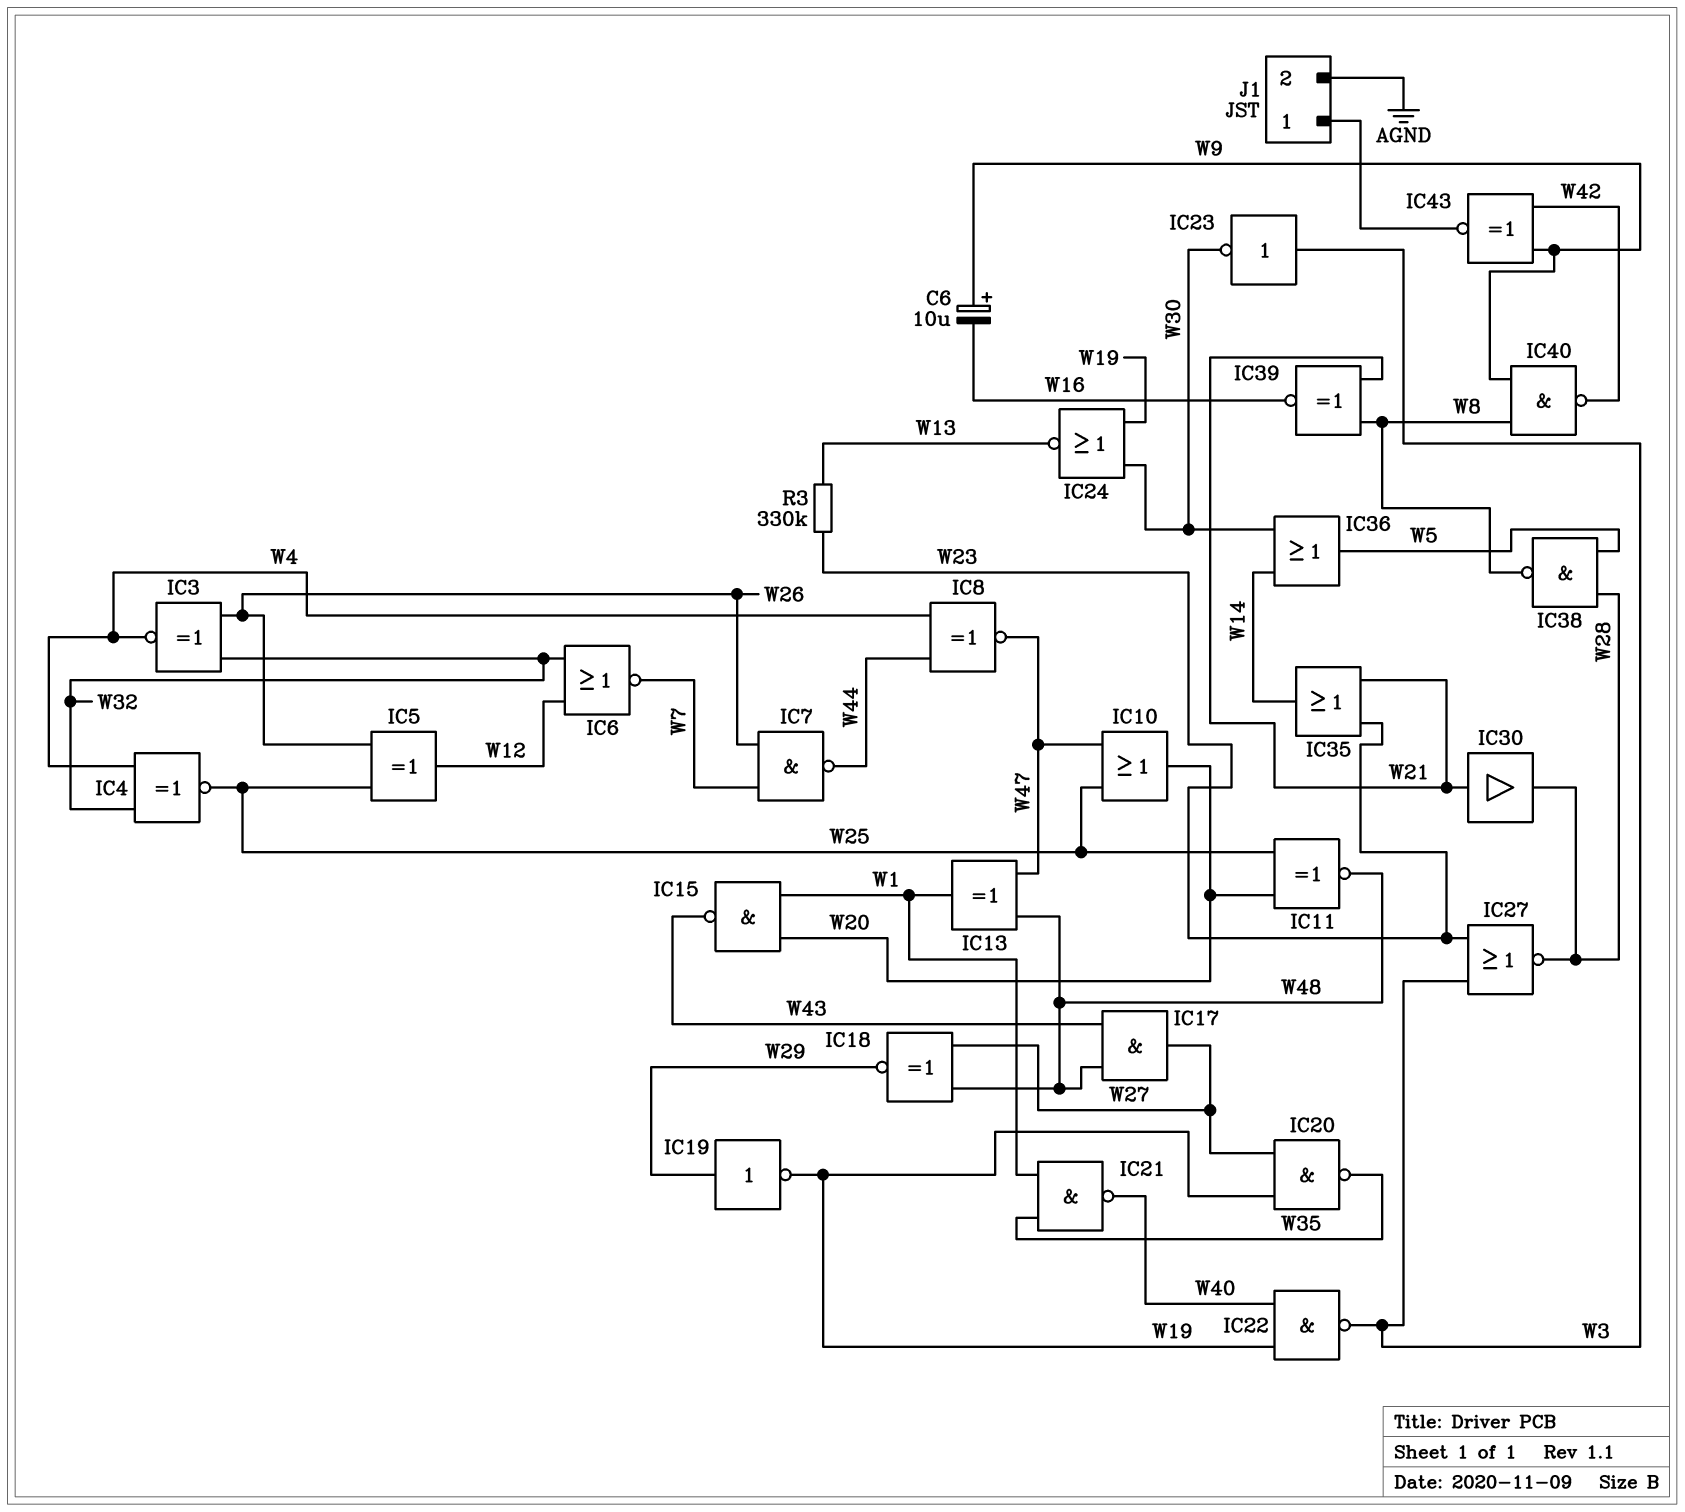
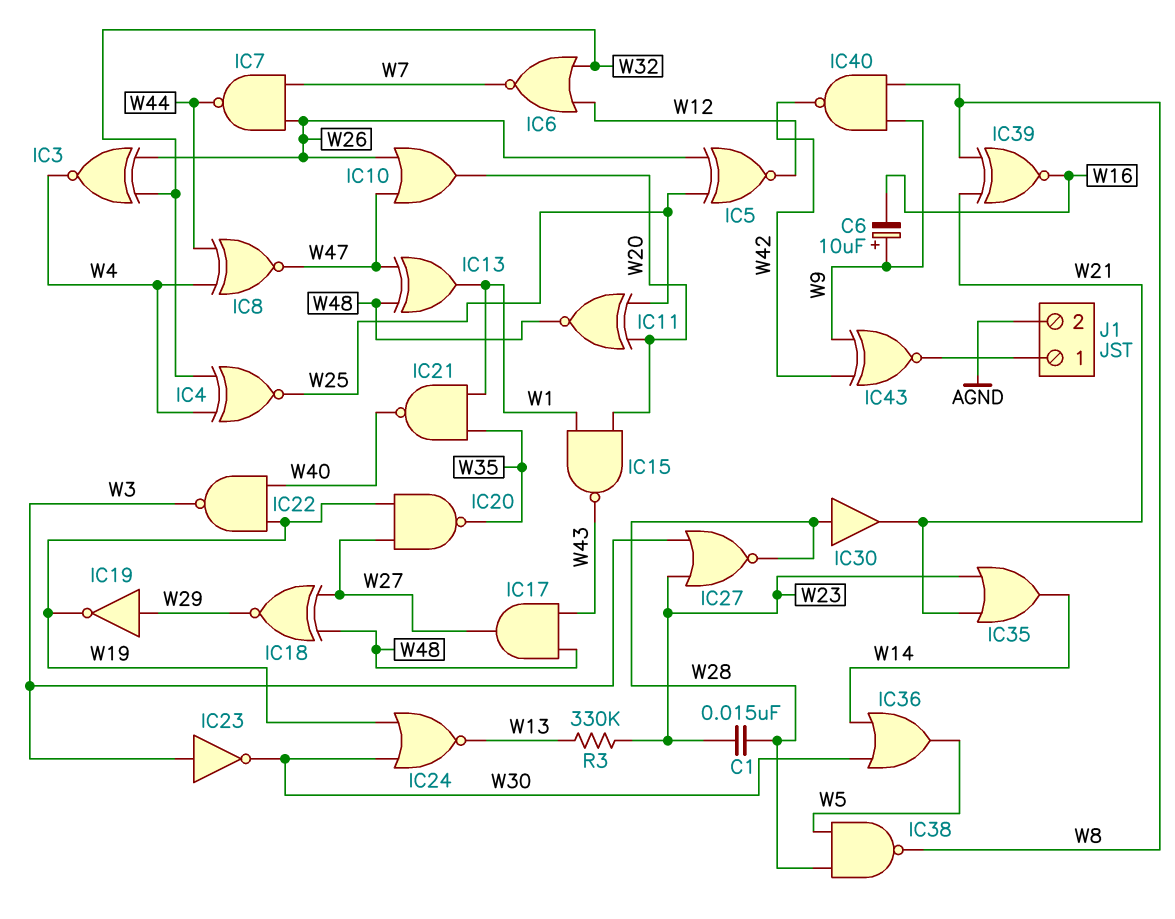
C1: none -> 15nF (W23, W28)
IC5: XOR (in W25, in W26, out W12) -> XNOR (in W25, in W26, out W12)
IC10: OR (in W25, in W47, out W20) -> OR (in W26, in W47, out W20)
IC30: buffer (in W21, out W28) -> buffer (in W28, out W21)

